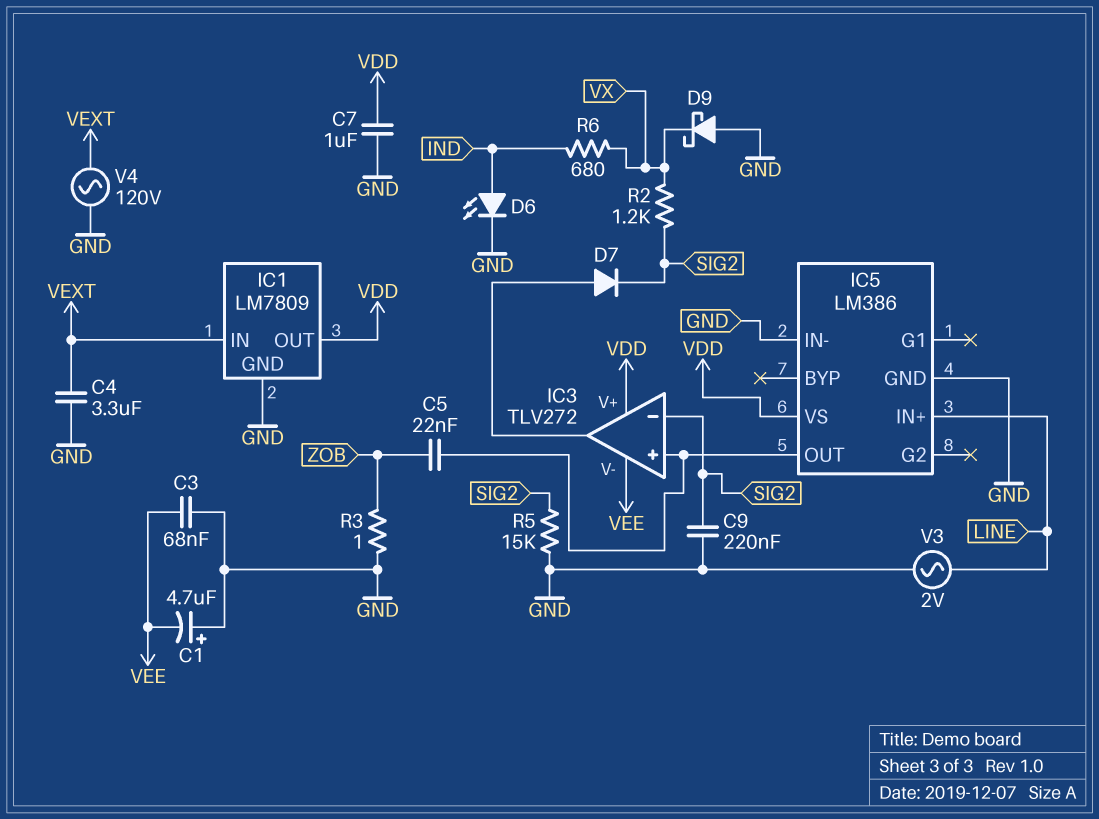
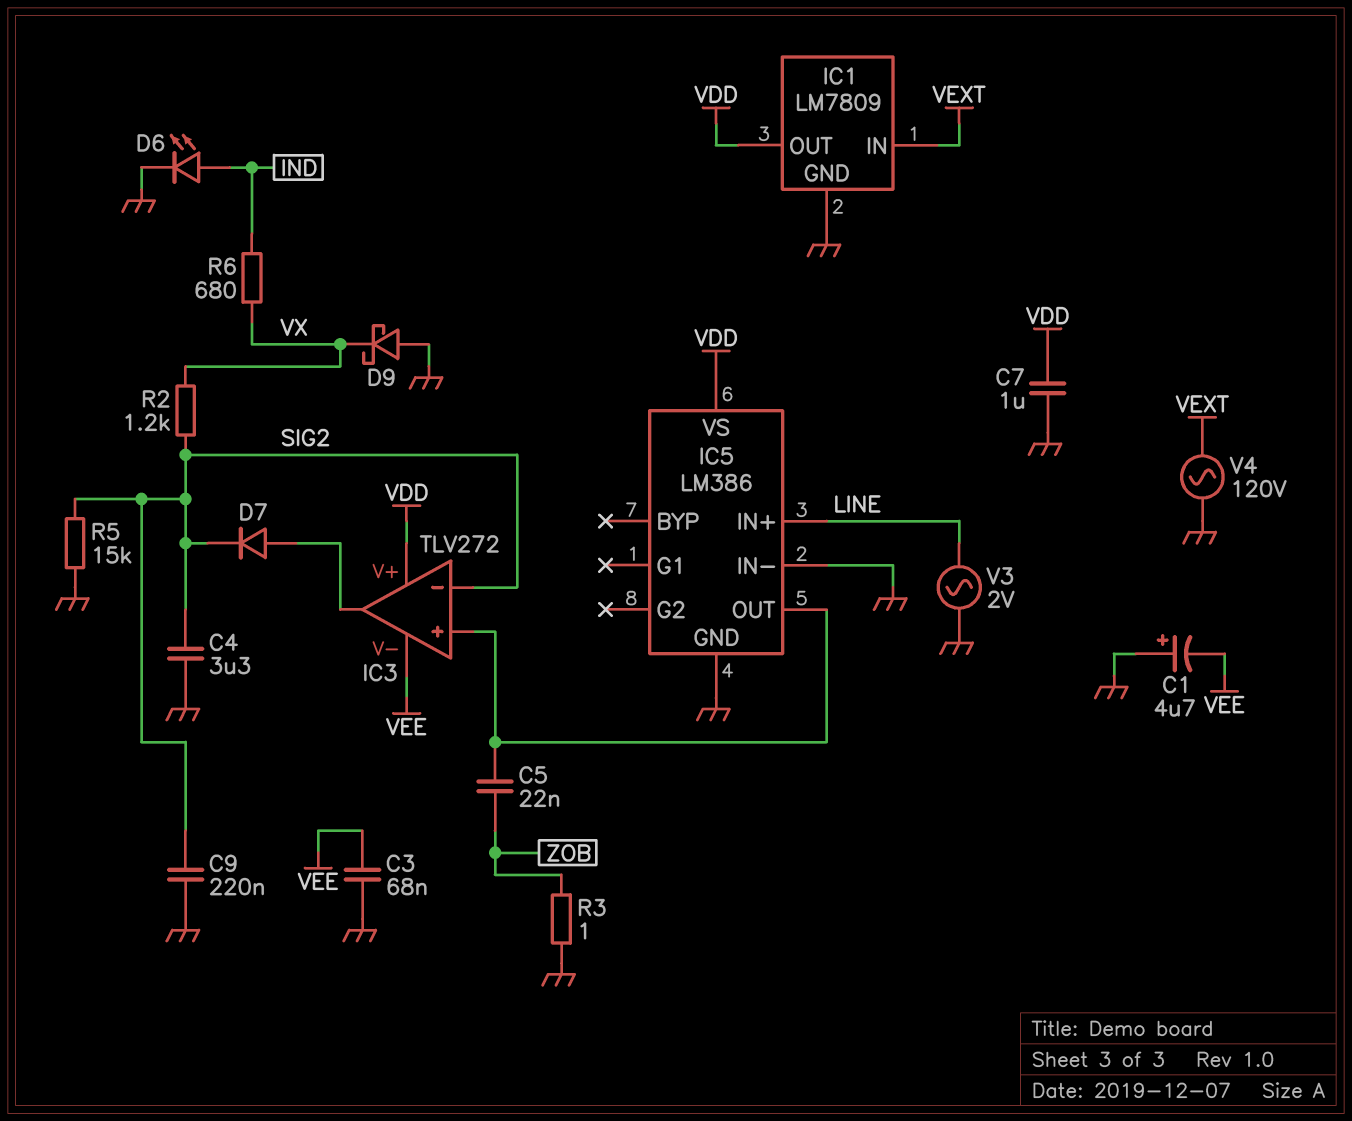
C4: 3.3uF (GND, VEXT) -> 3.3uF (GND, SIG2)

